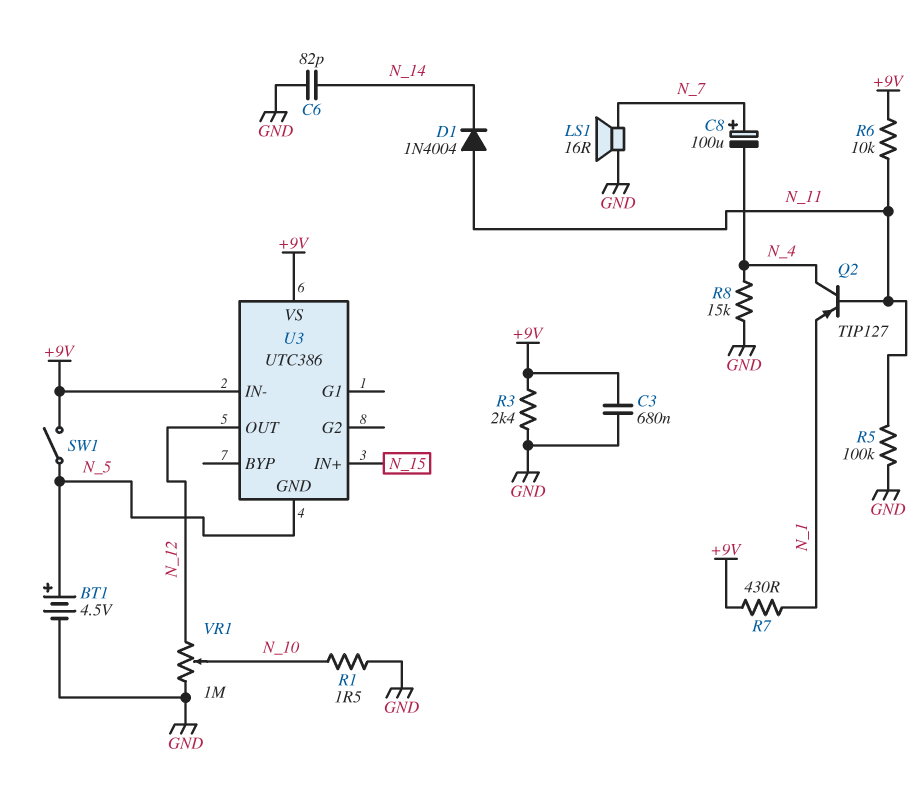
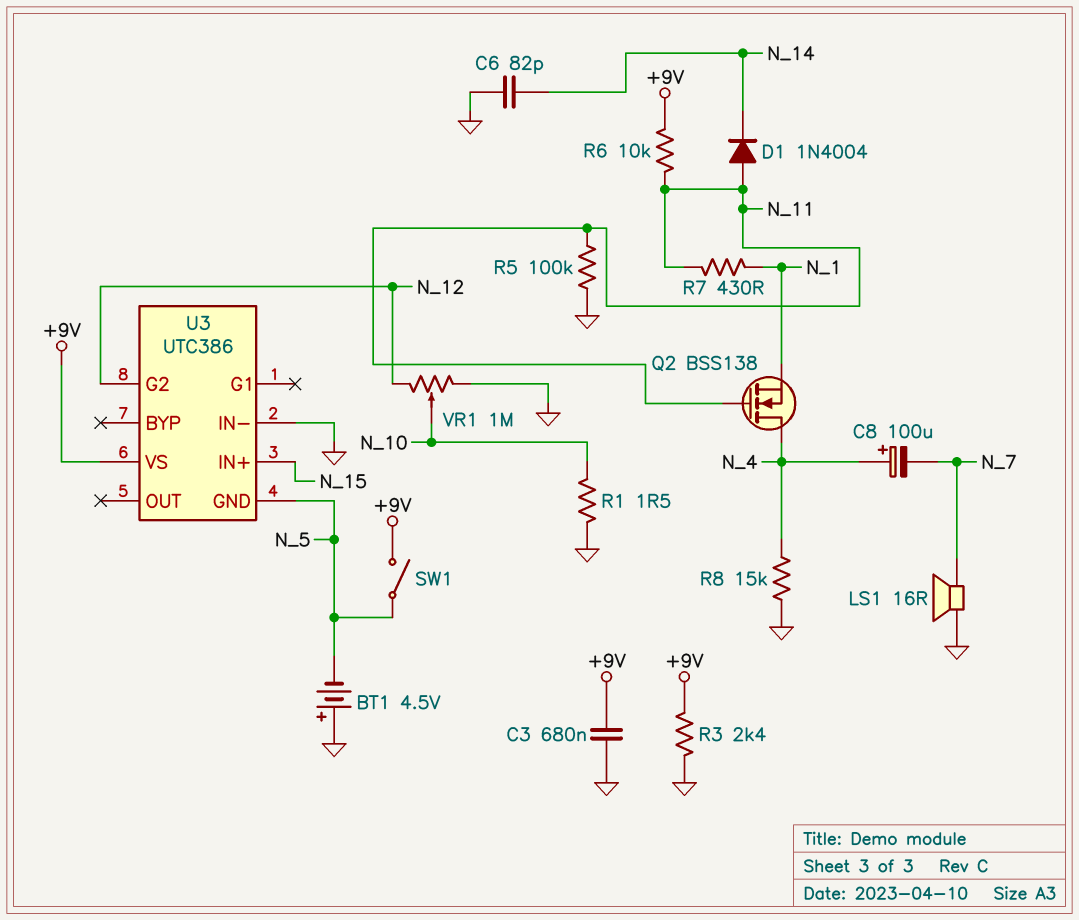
BT1: 4.5V (plus N_5, minus GND) -> 4.5V (plus GND, minus N_5)
C8: 100uF (plus N_7, minus N_4) -> 100uF (plus N_4, minus N_7)
Q2: PNP TIP127 (B N_11, C N_4, E N_1) -> NMOS BSS138 (G N_11, D N_4, S N_1)
R7: 430 (+9V, N_1) -> 430 (N_1, N_11)
U3 pin G2: none -> N_12
U3 pin IN-: +9V -> GND
U3 pin OUT: N_12 -> none

